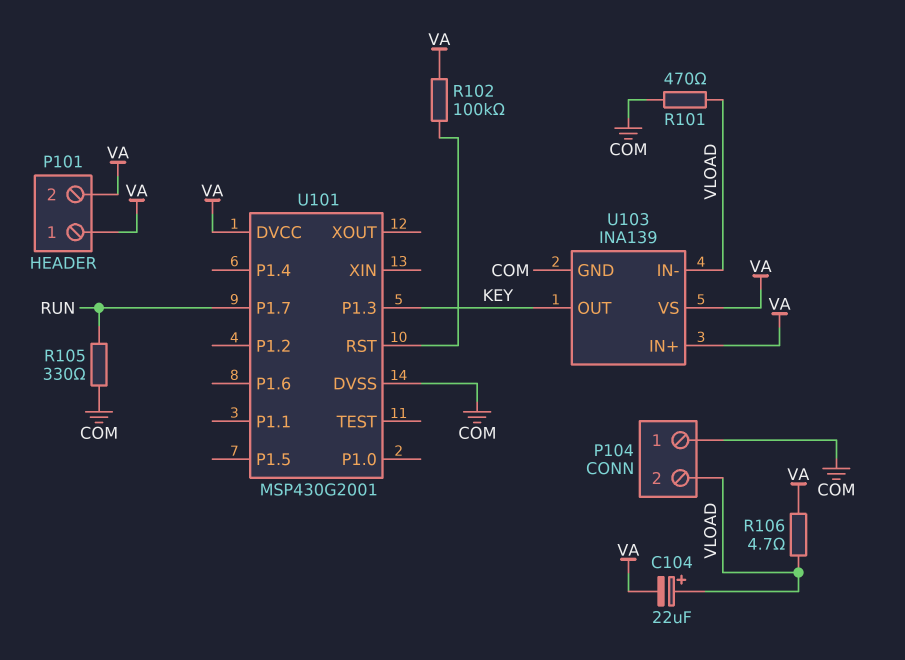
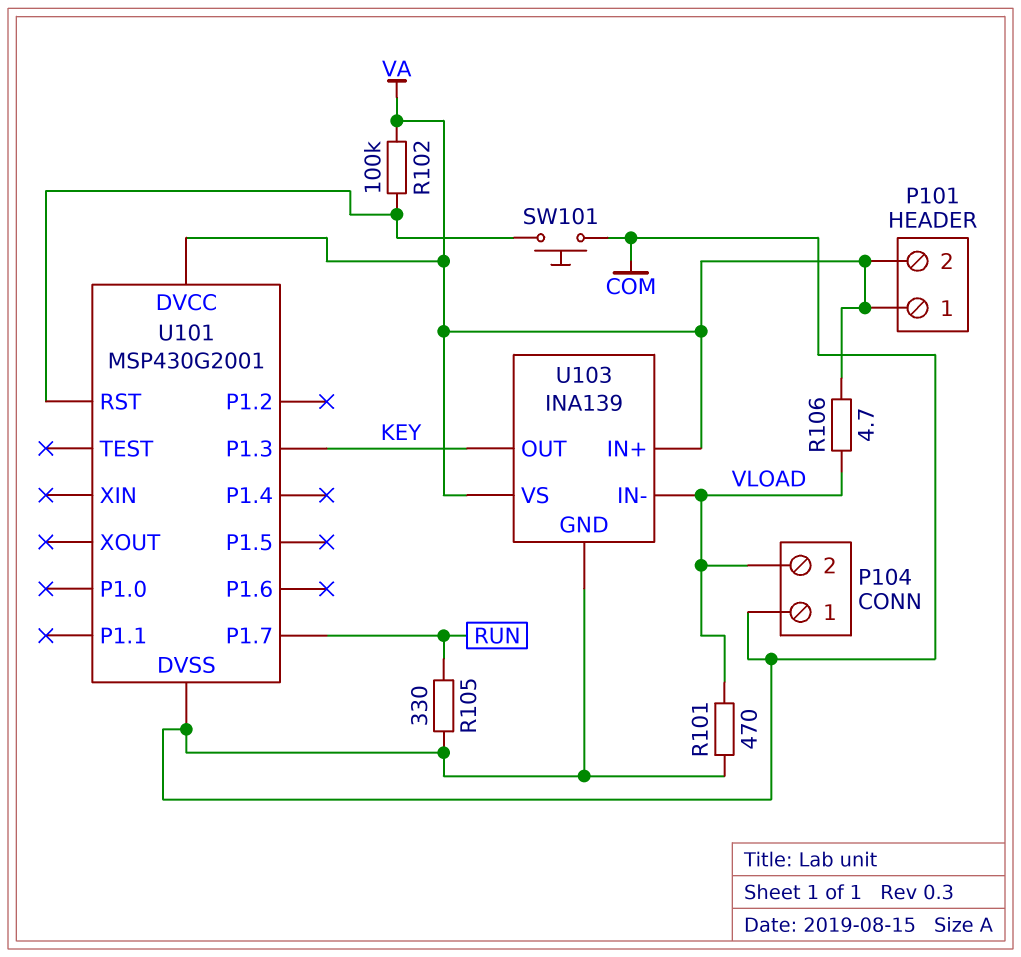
C104: 22uF (plus VLOAD, minus VA) -> none
SW101: none -> button (COM, U101/RST)

